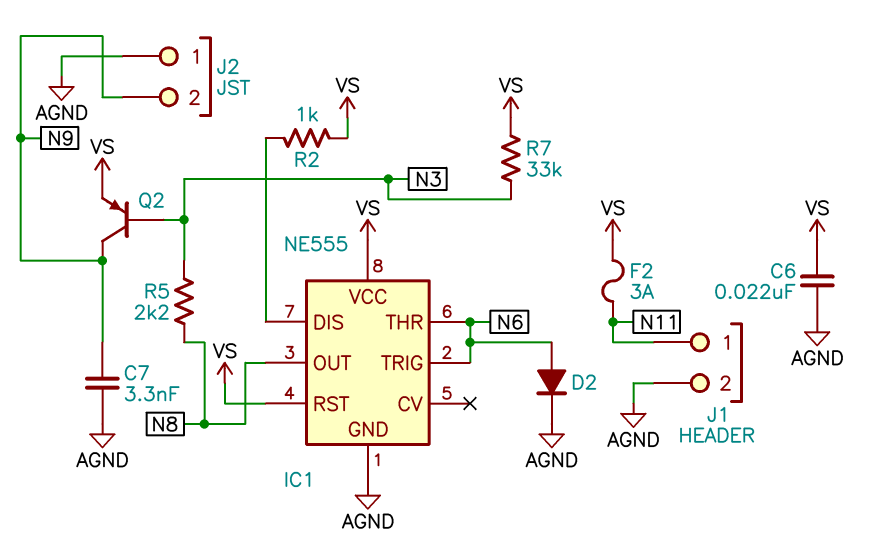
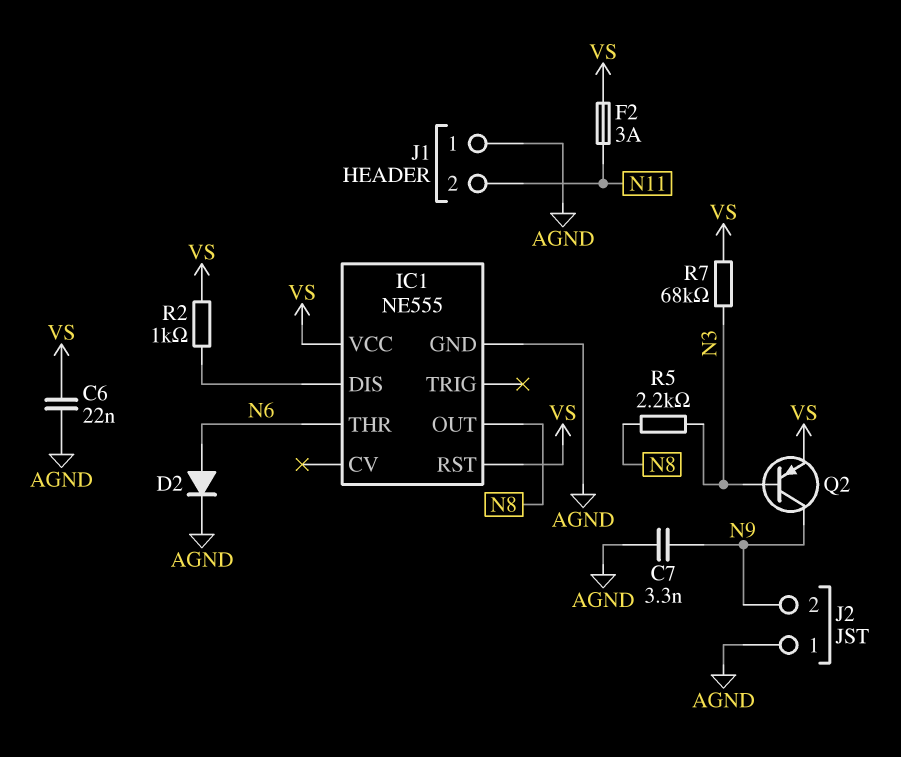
IC1 pin TRIG: N6 -> none
J1 pin 1: N11 -> AGND
J1 pin 2: AGND -> N11
R7: 33k (N3, VS) -> 68k (N3, VS)

